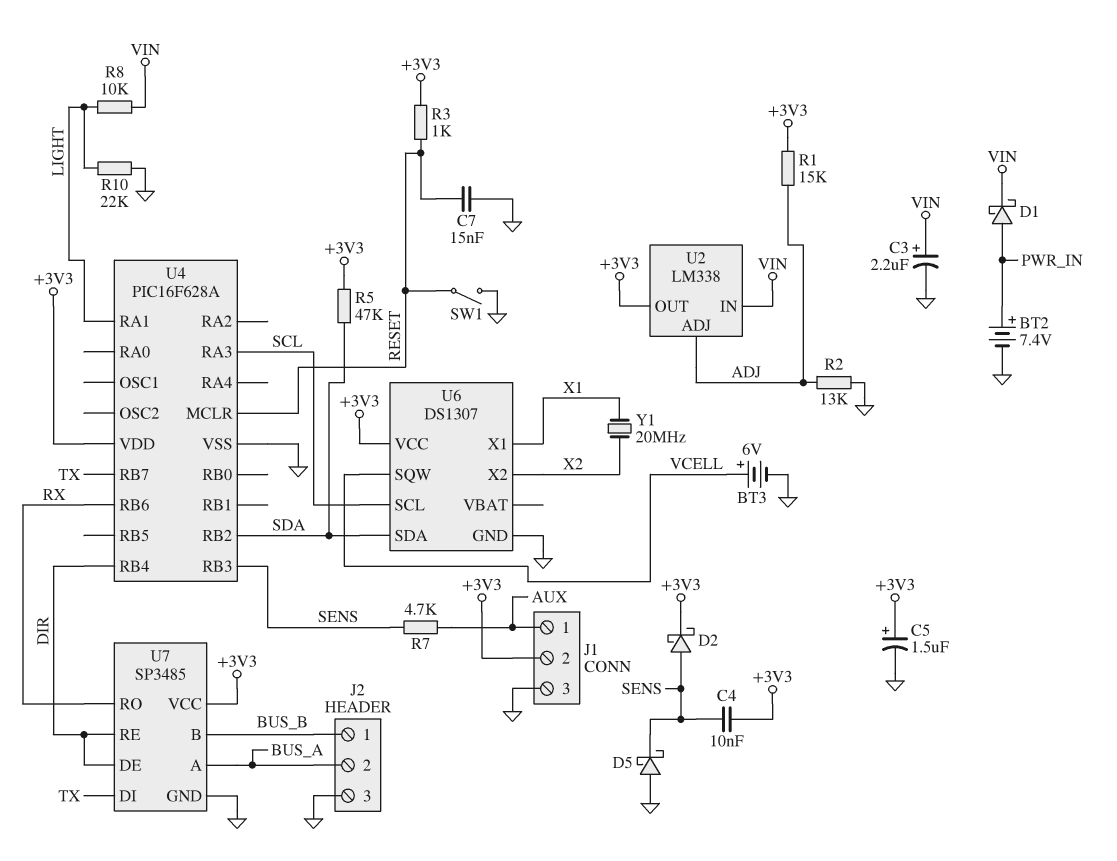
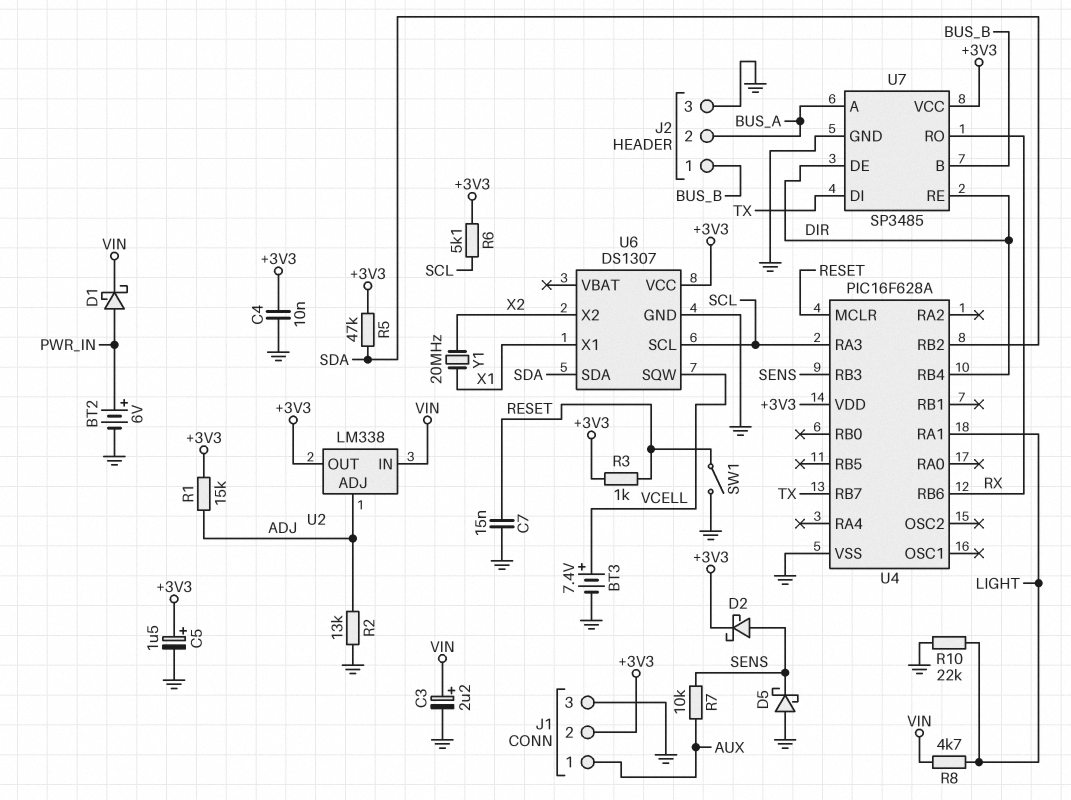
BT2: 7.4V (plus PWR_IN, minus GND) -> 6V (plus PWR_IN, minus GND)
BT3: 6V (plus VCELL, minus GND) -> 7.4V (plus VCELL, minus GND)
C4: 10nF (+3V3, SENS) -> 10nF (+3V3, GND)
R6: none -> 5.1k (+3V3, SCL)
R7: 4.7k (AUX, SENS) -> 10k (AUX, SENS)
R8: 10k (LIGHT, VIN) -> 4.7k (LIGHT, VIN)

